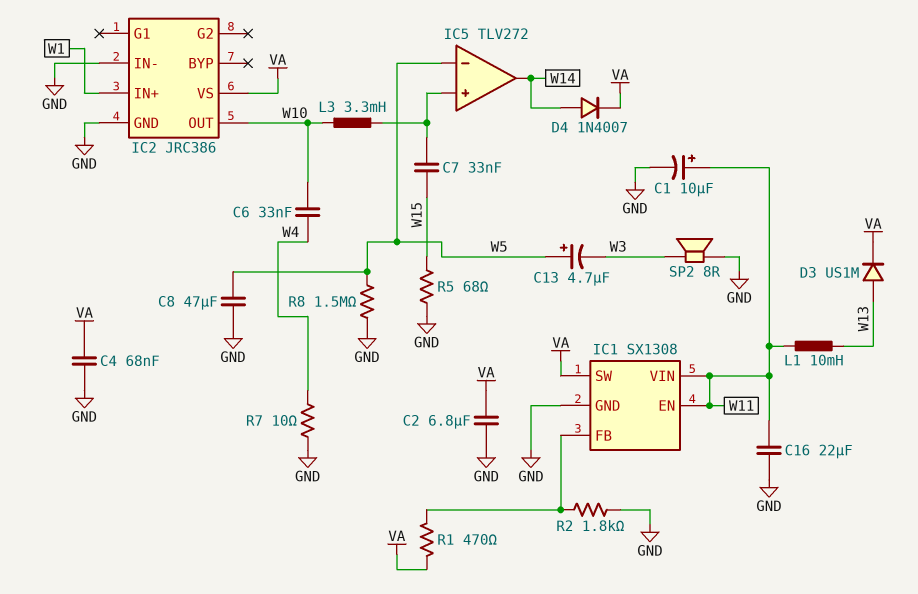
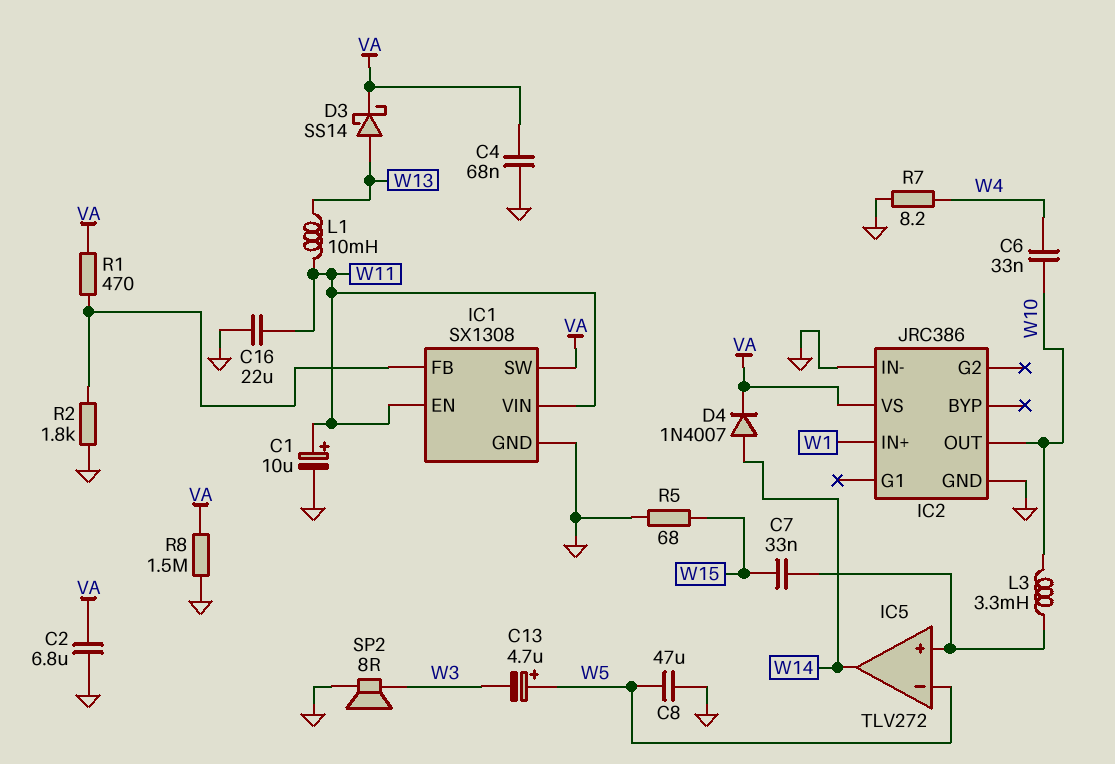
D3: diode US1M (A W13, K VA) -> schottky SS14 (A W13, K VA)
R7: 10 (GND, W4) -> 8.2 (GND, W4)
R8: 1.5M (GND, W5) -> 1.5M (GND, VA)

